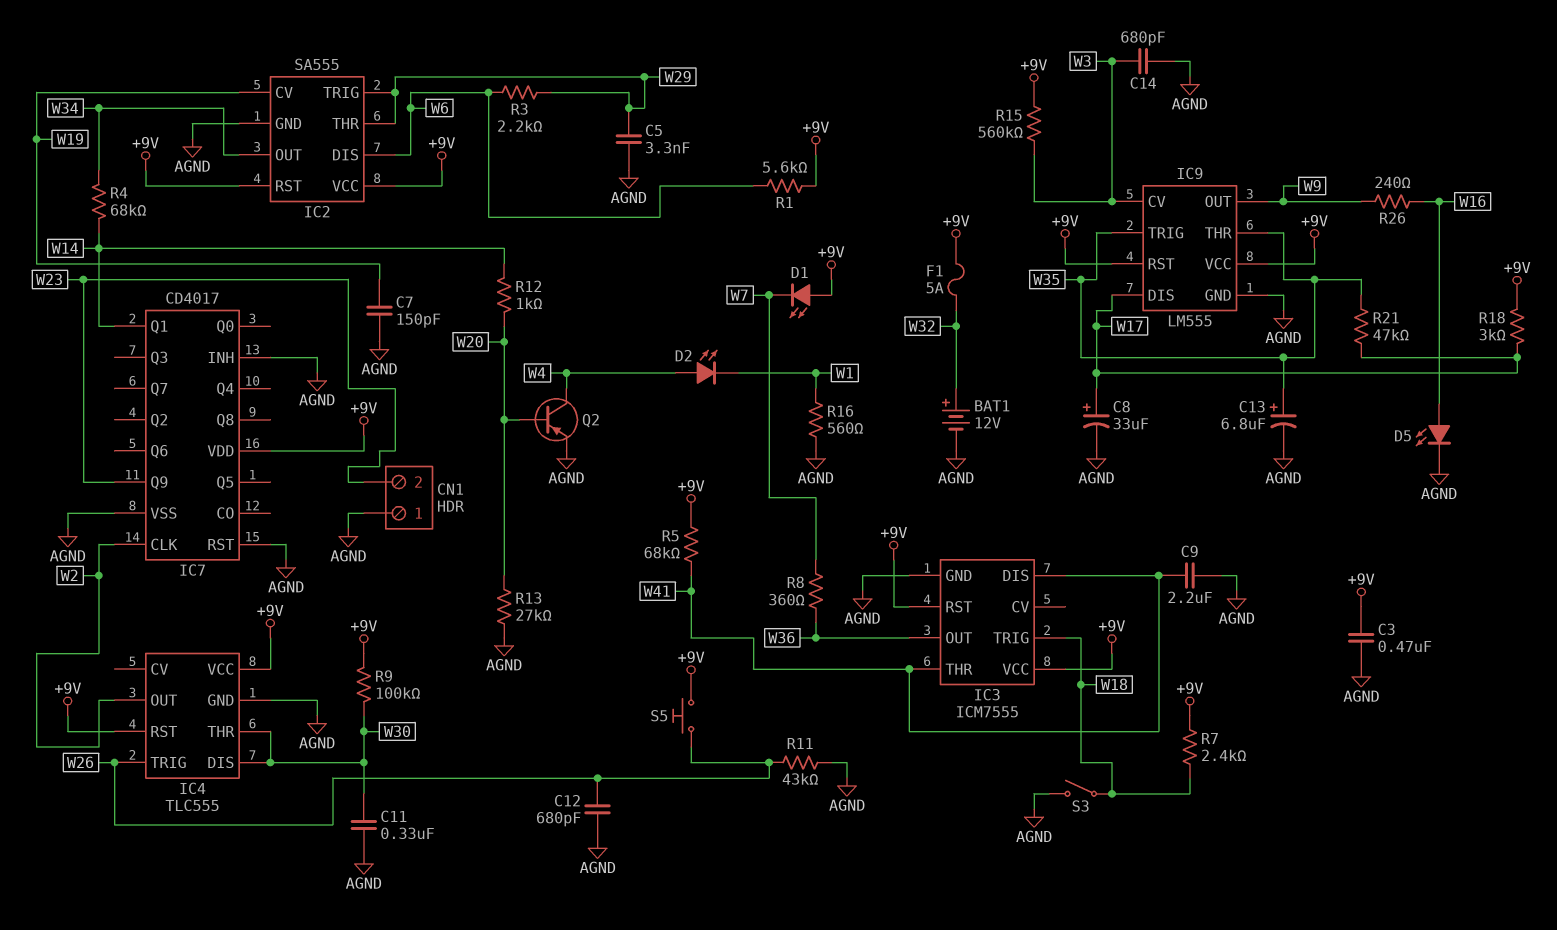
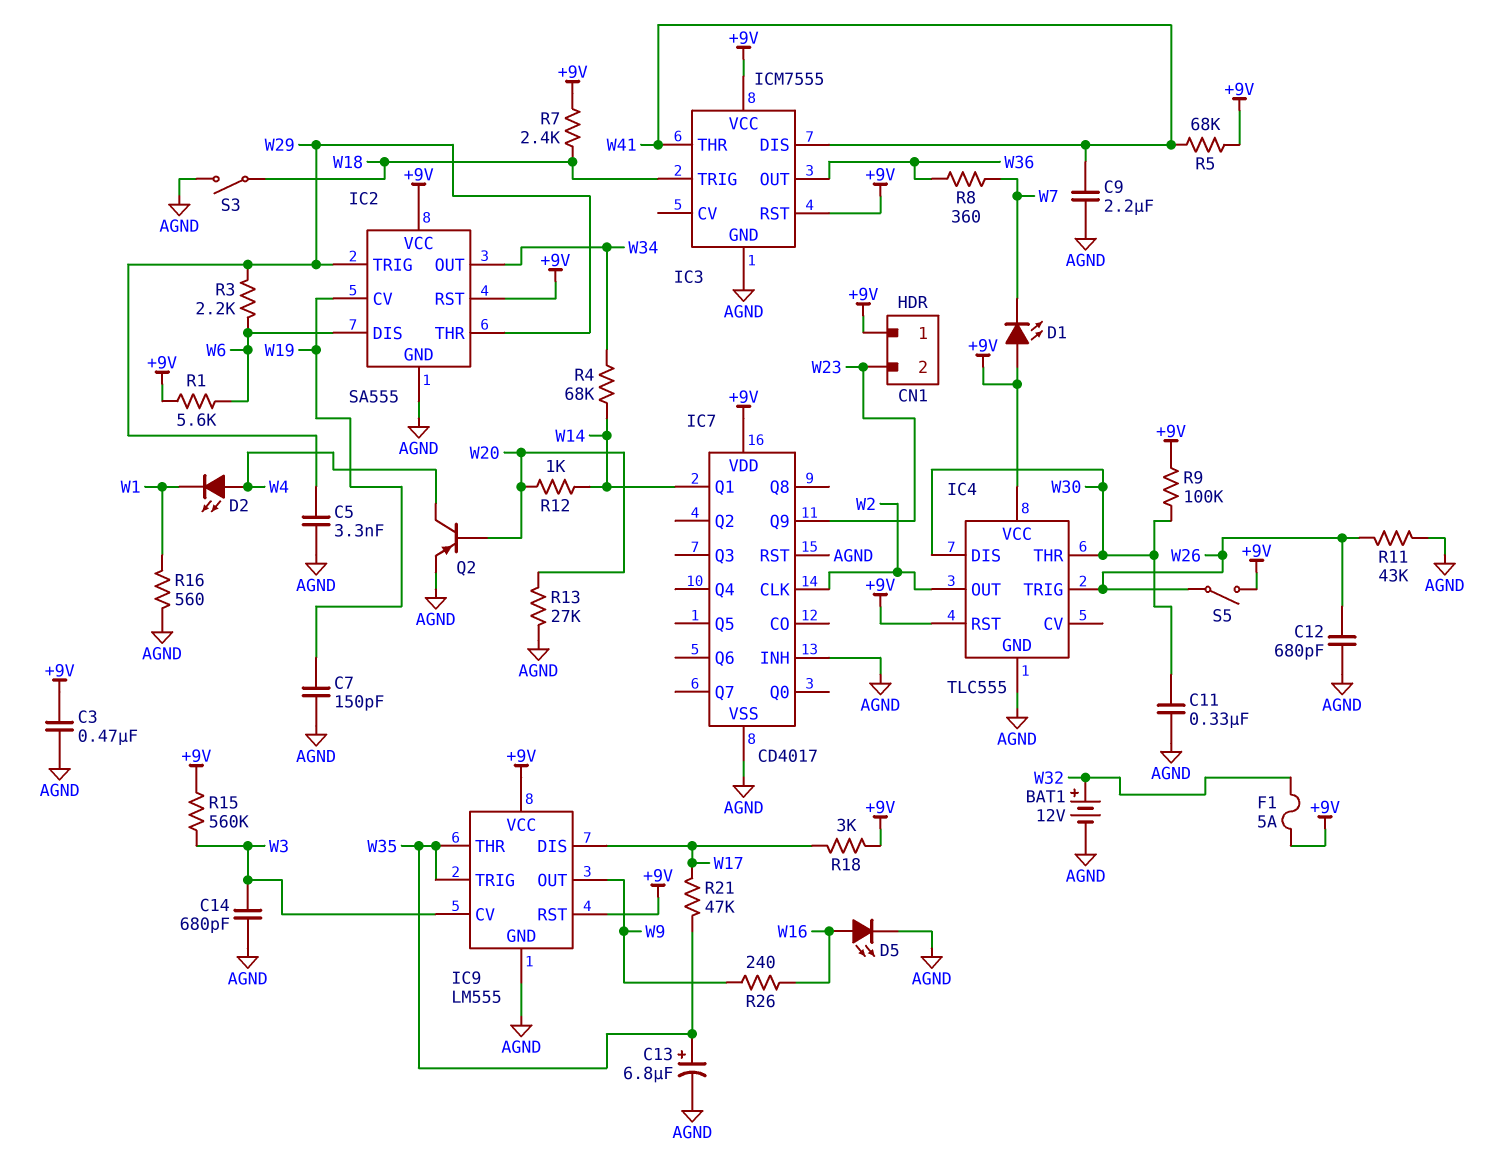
C8: 33uF (plus W17, minus AGND) -> none
CN1 pin 1: AGND -> +9V
S5: button (+9V, W26) -> switch (+9V, W26)

